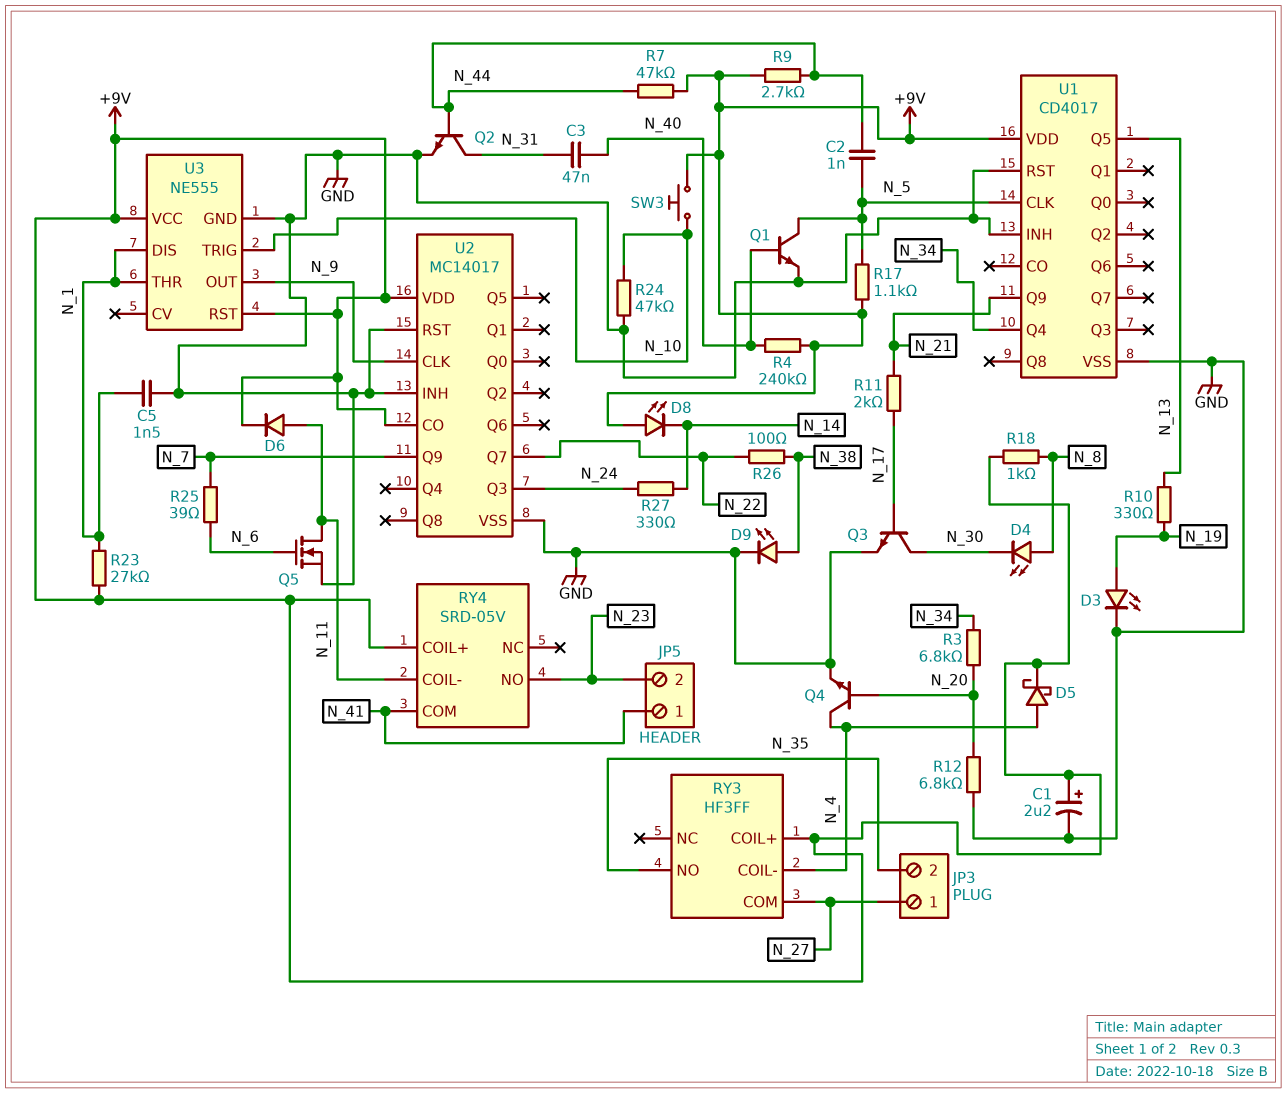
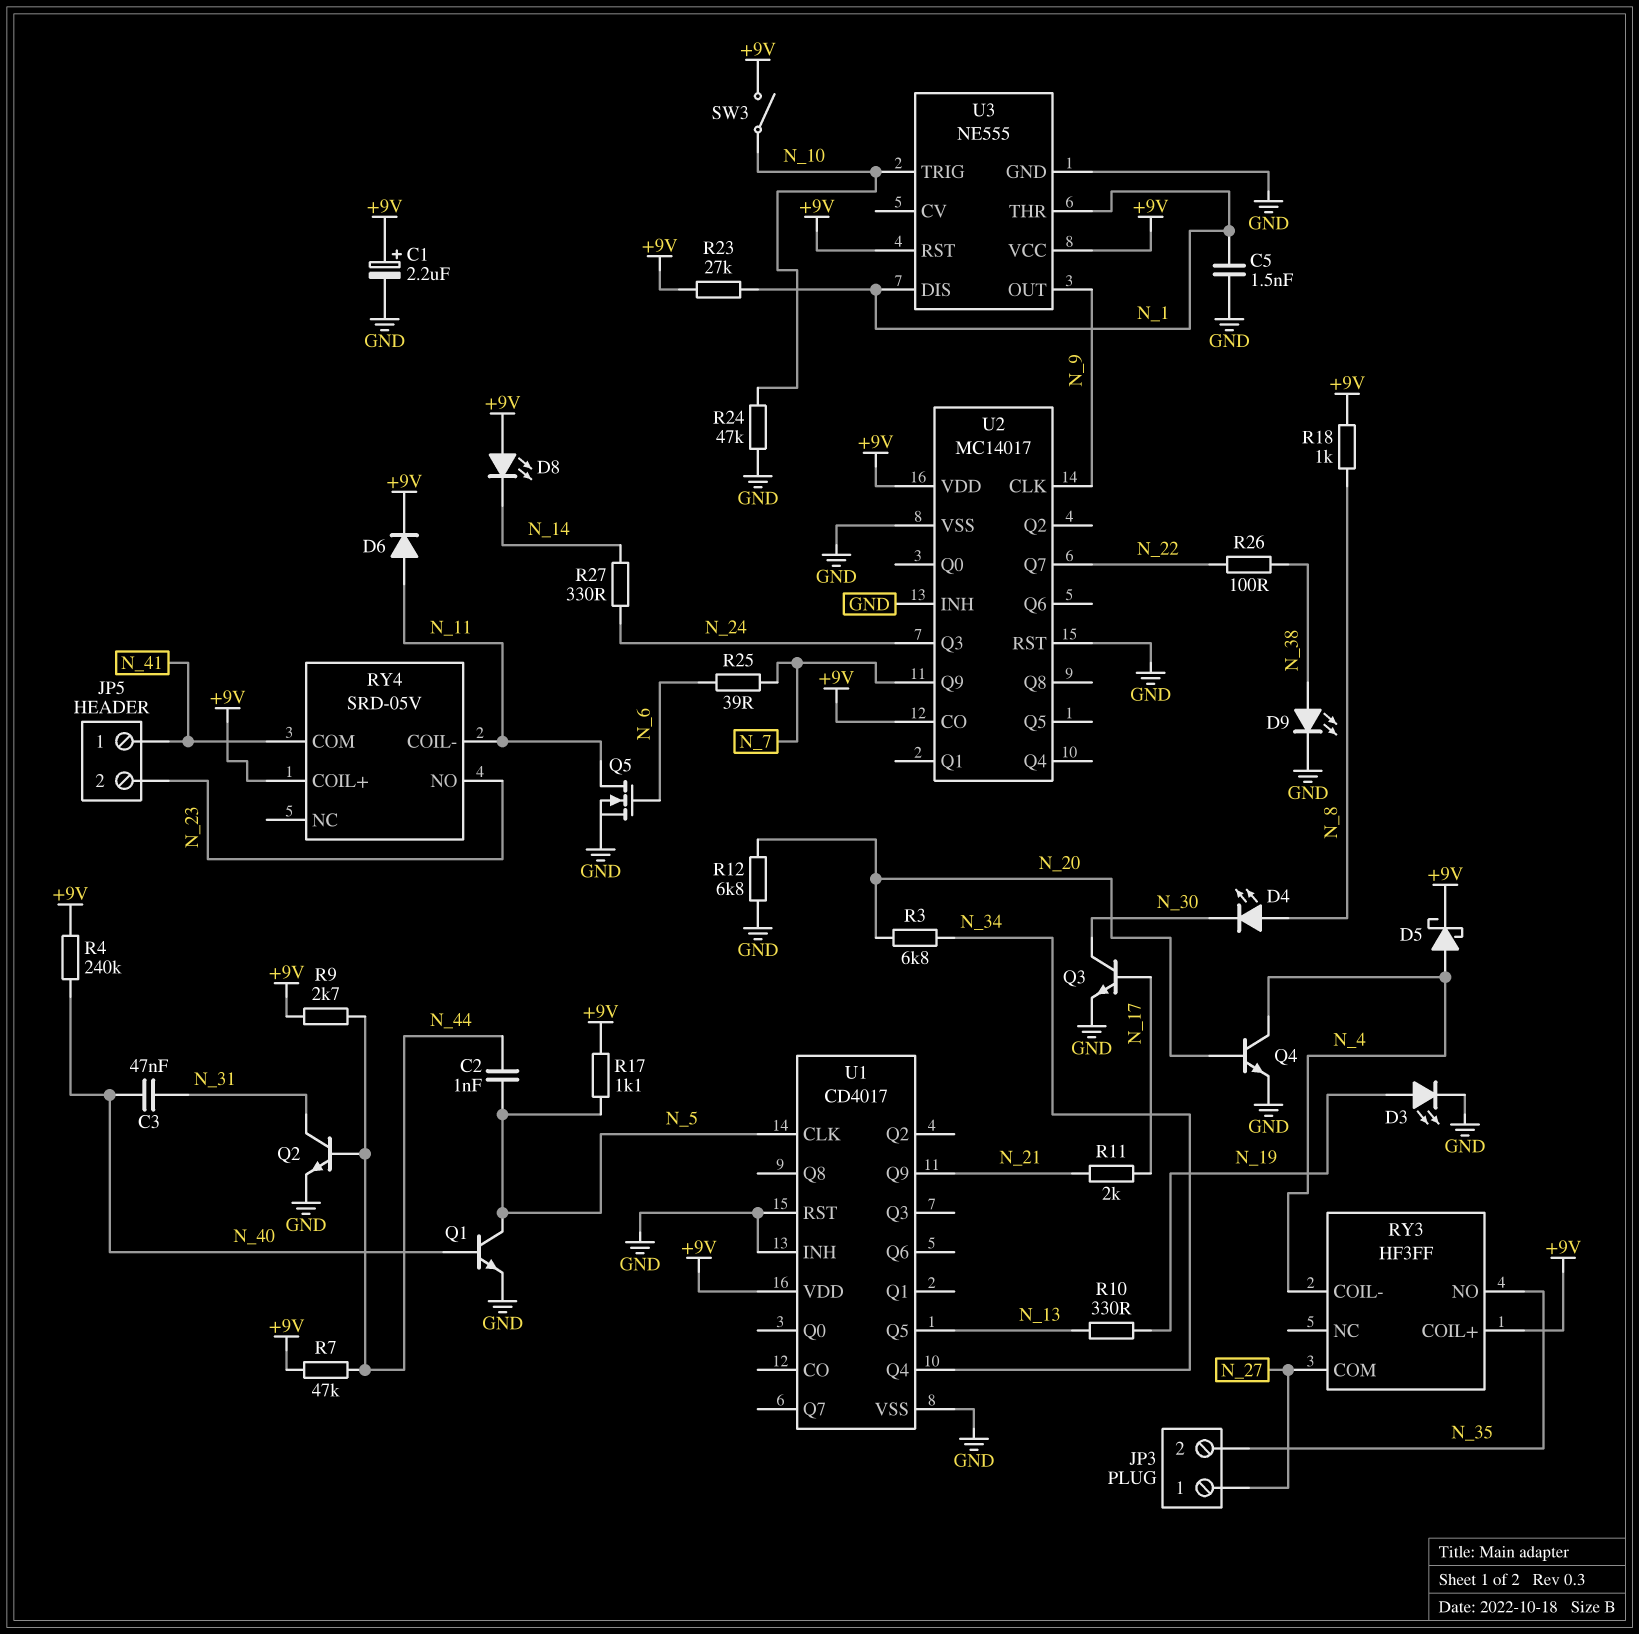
SW3: button (+9V, N_10) -> switch (+9V, N_10)

